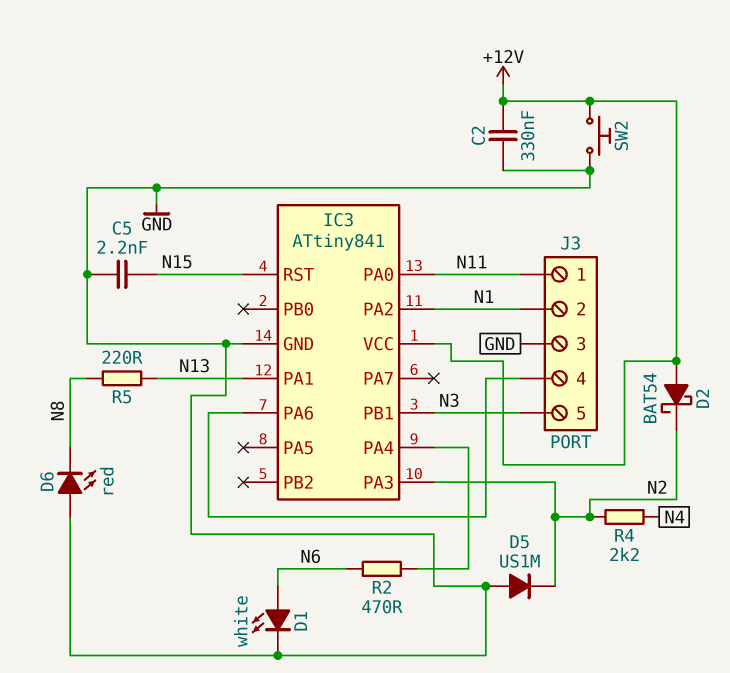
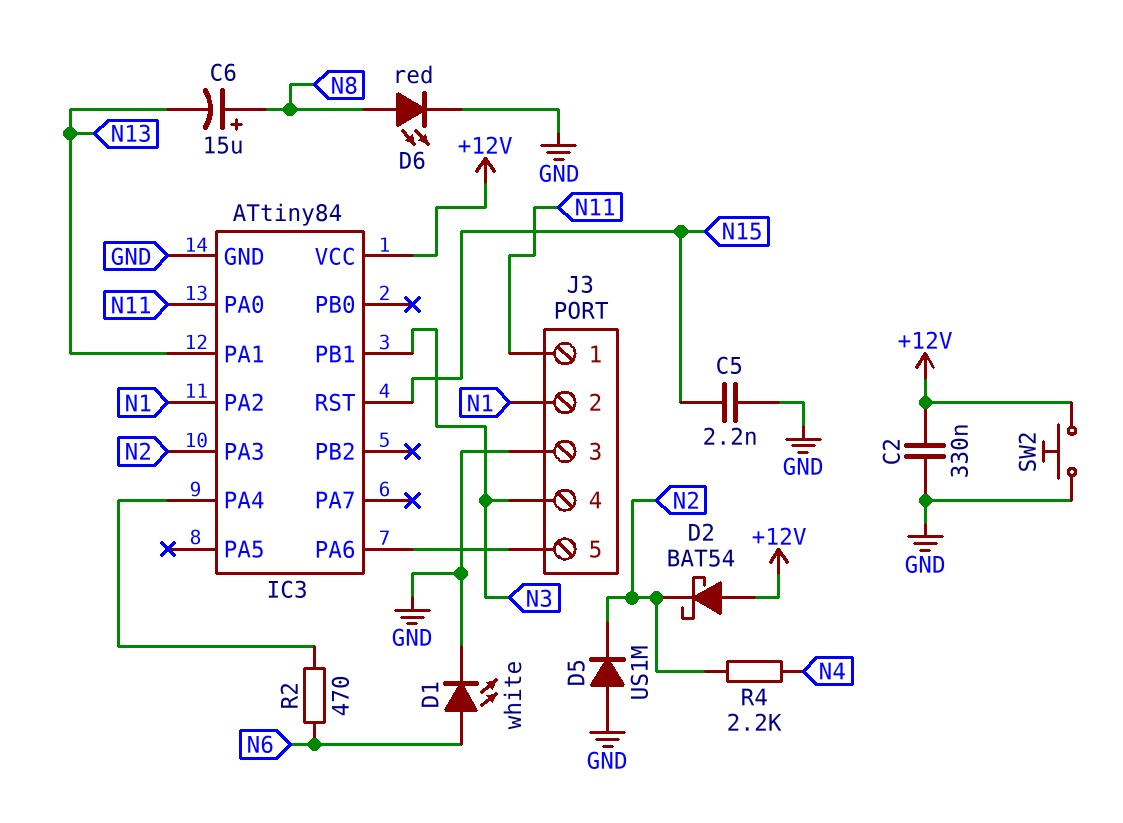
C6: none -> 15uF (plus N8, minus N13)
D6: LED red (A GND, K N8) -> LED red (A N8, K GND)
IC3: ATtiny841 -> ATtiny84
J3 pin 4: IC3/PA6 -> N3
J3 pin 5: N3 -> IC3/PA6
R5: 220 (N8, N13) -> none

